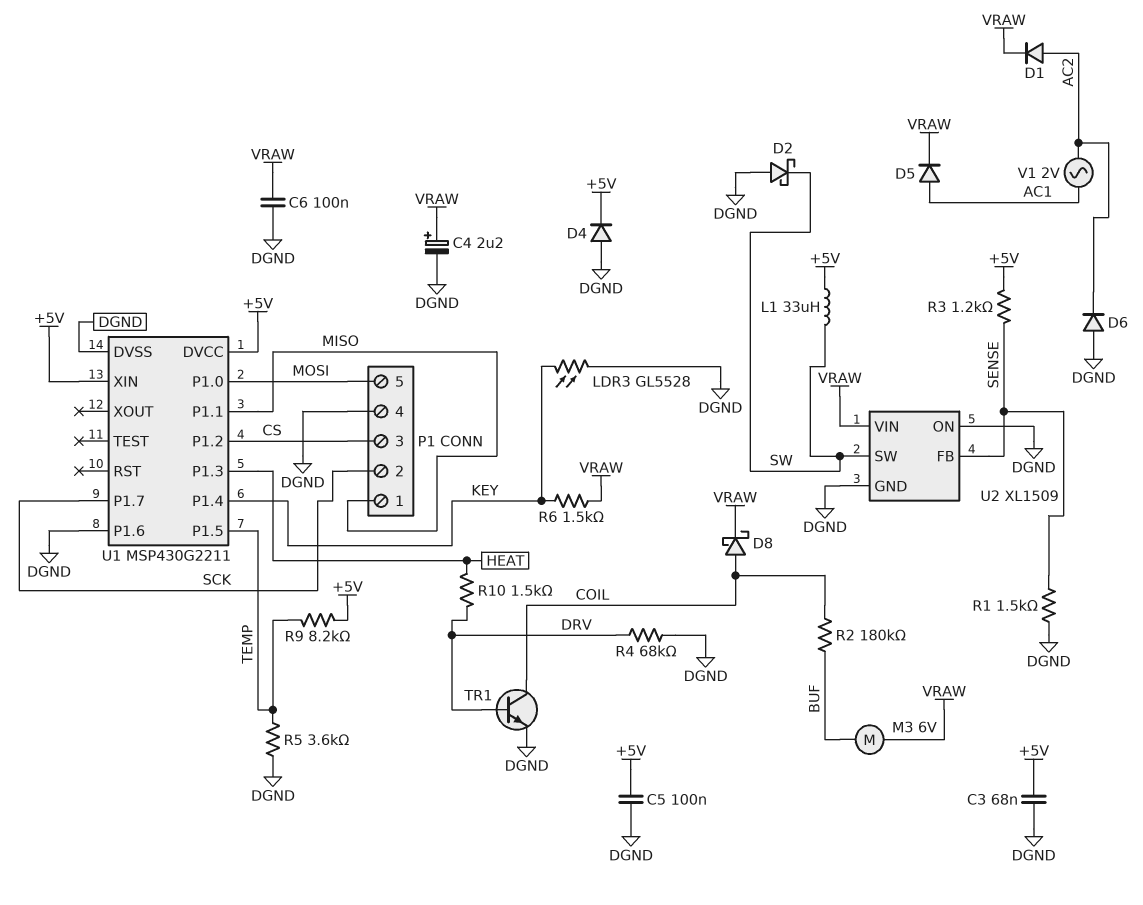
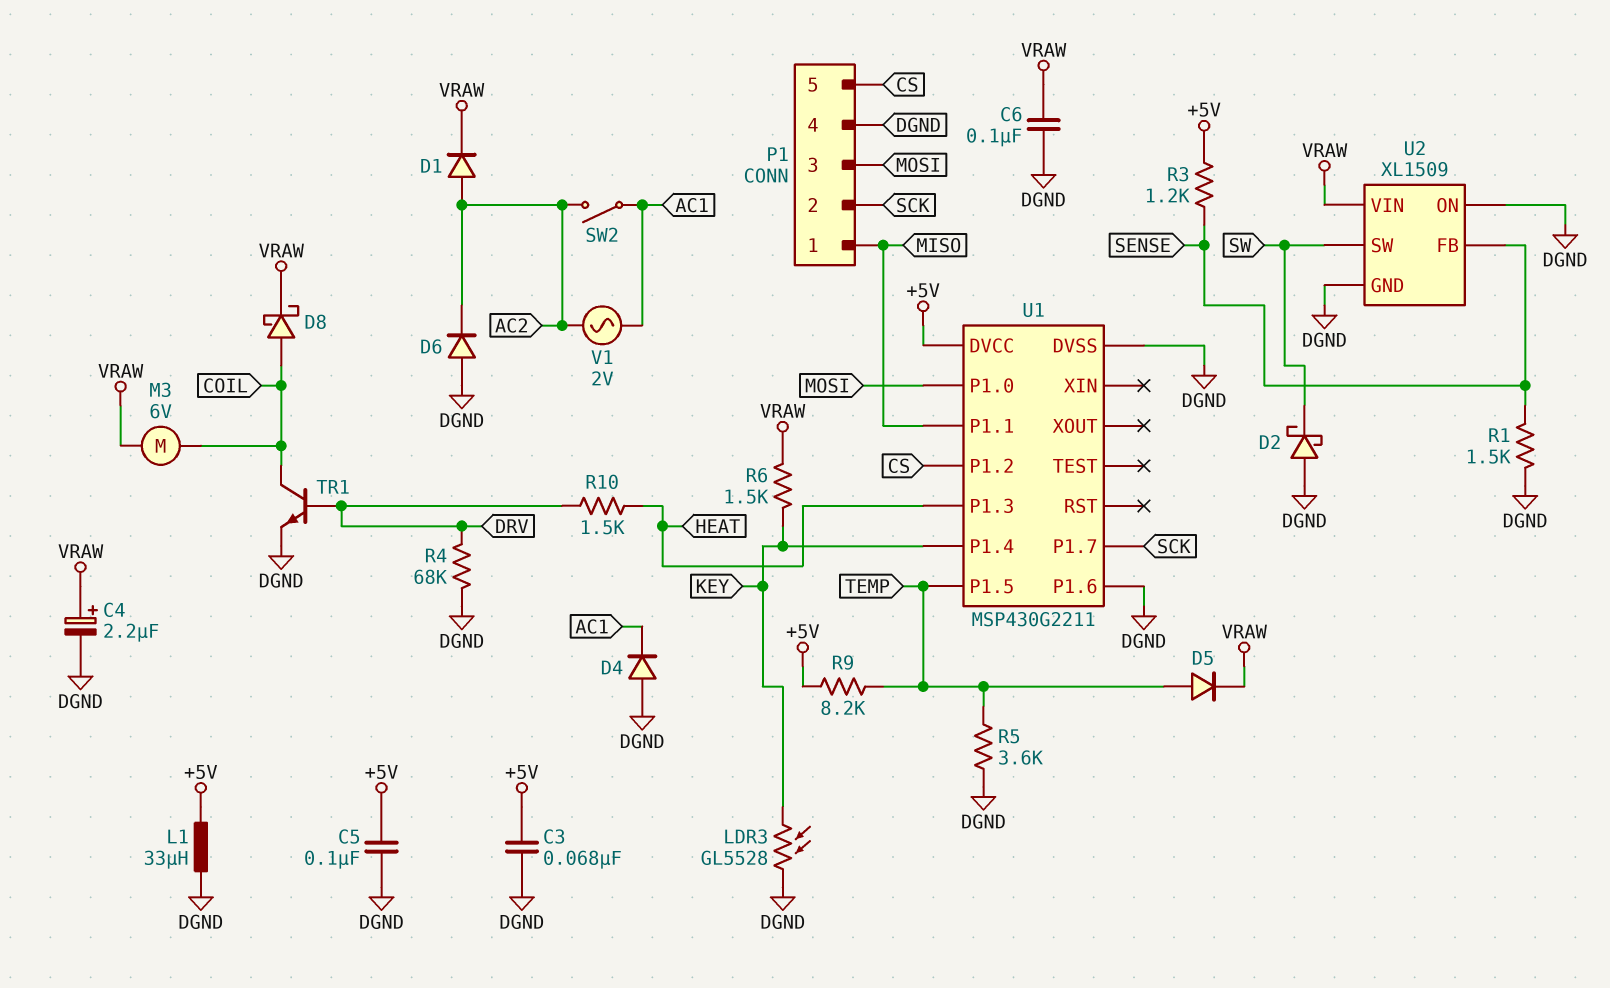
D4: diode (A DGND, K +5V) -> diode (A DGND, K AC1)
D5: diode (A AC1, K VRAW) -> diode (A TEMP, K VRAW)
L1: 33uH (+5V, SW) -> 33uH (+5V, DGND)
M3: motor 6V (BUF, VRAW) -> motor 6V (COIL, VRAW)
P1 pin 3: CS -> MOSI
P1 pin 5: MOSI -> CS
R2: 180k (BUF, COIL) -> none
SW2: none -> switch (AC1, AC2)
U1 pin XIN: +5V -> none

